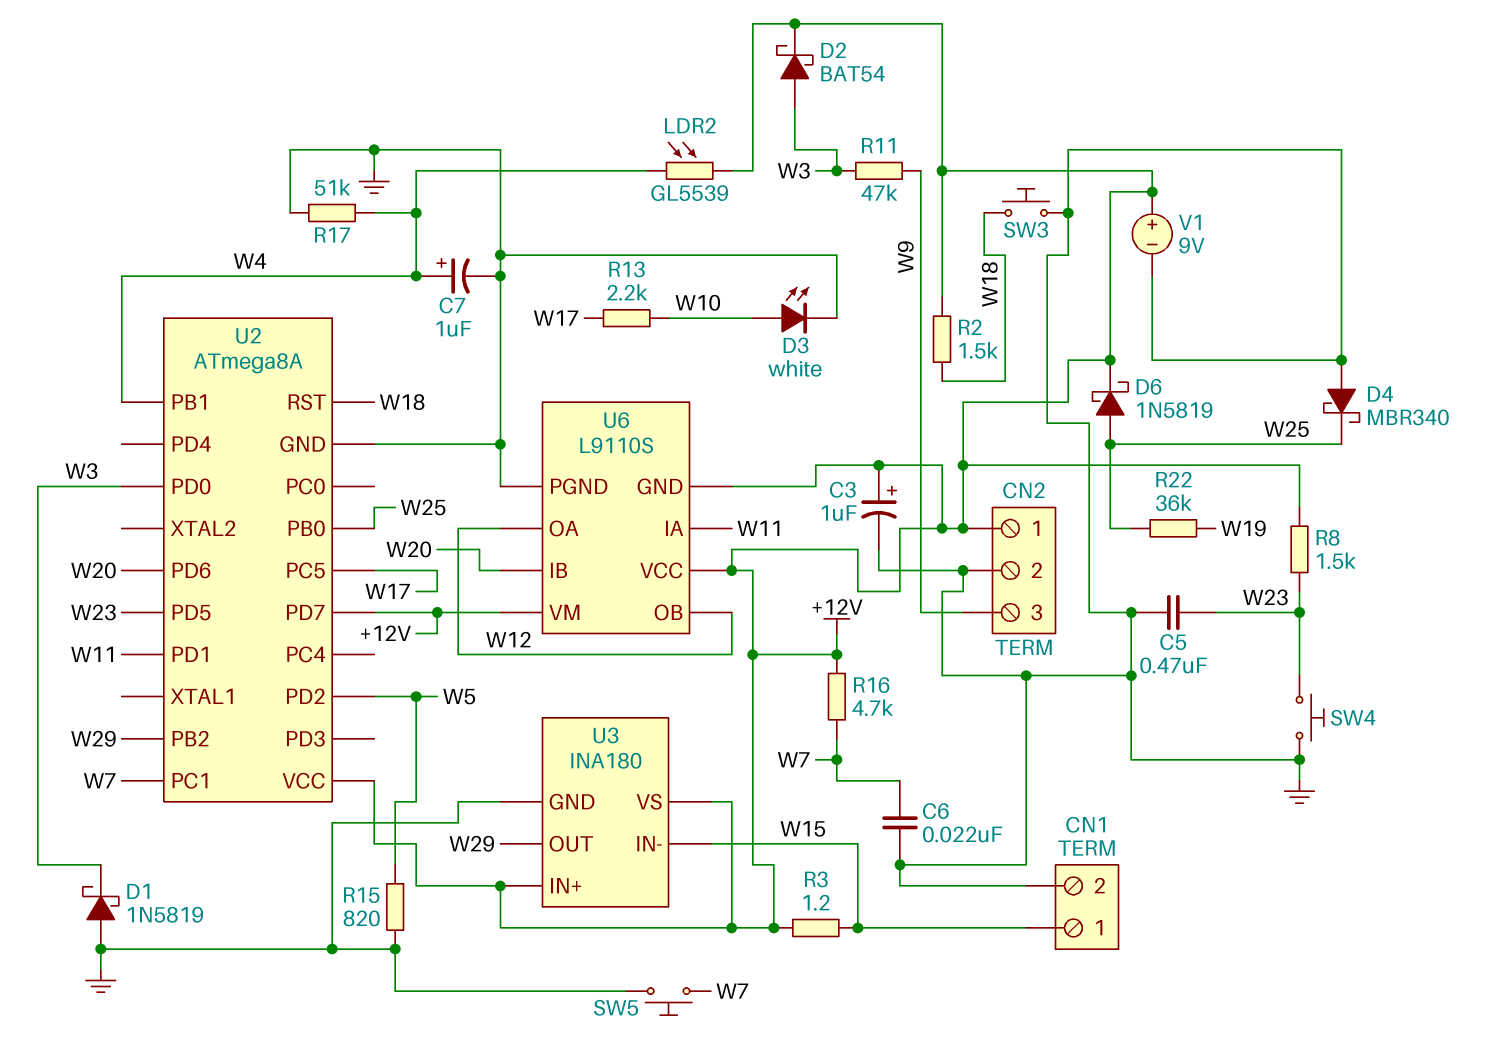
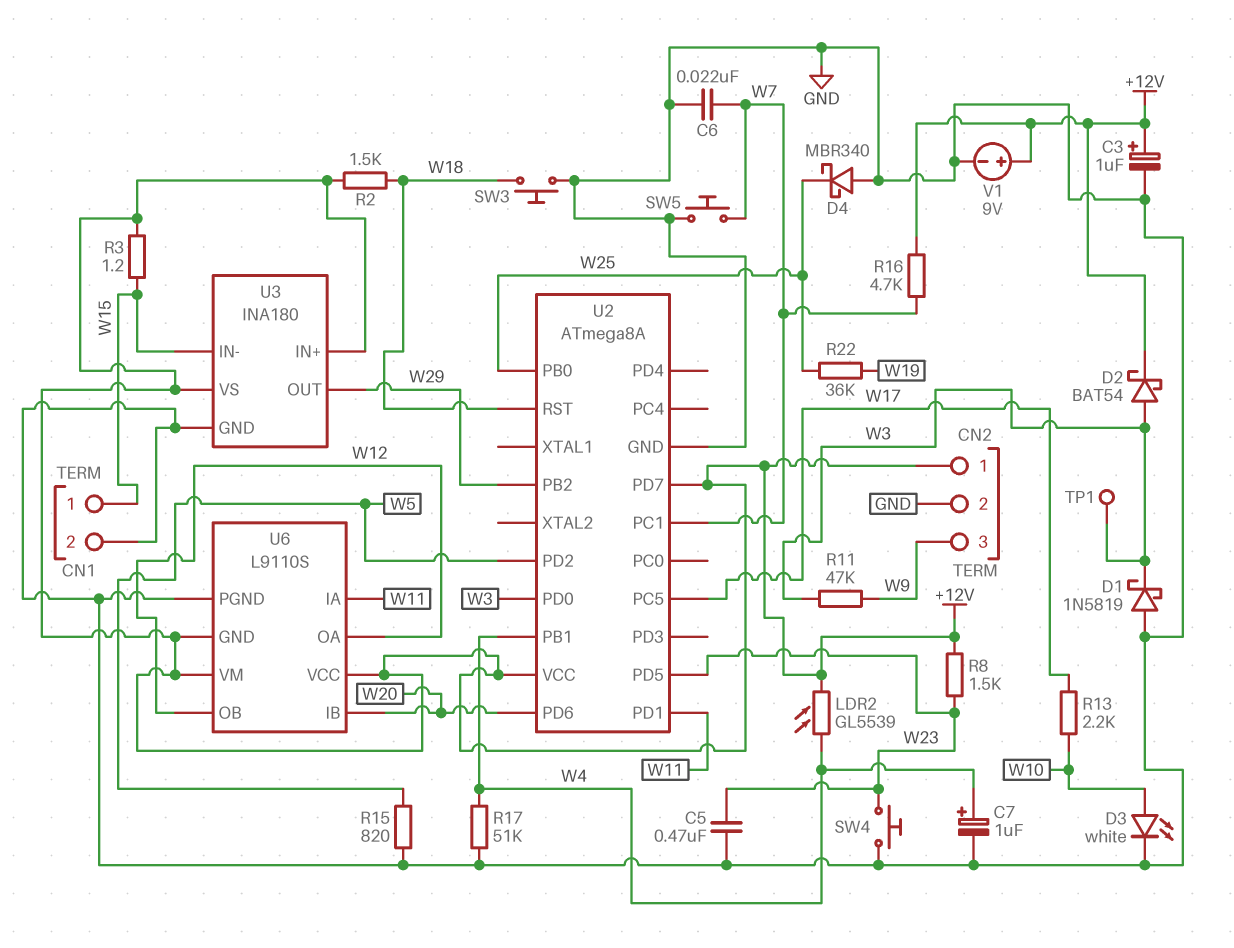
D6: schottky 1N5819 (A W25, K +12V) -> none
TP1: none -> test point (W3)

